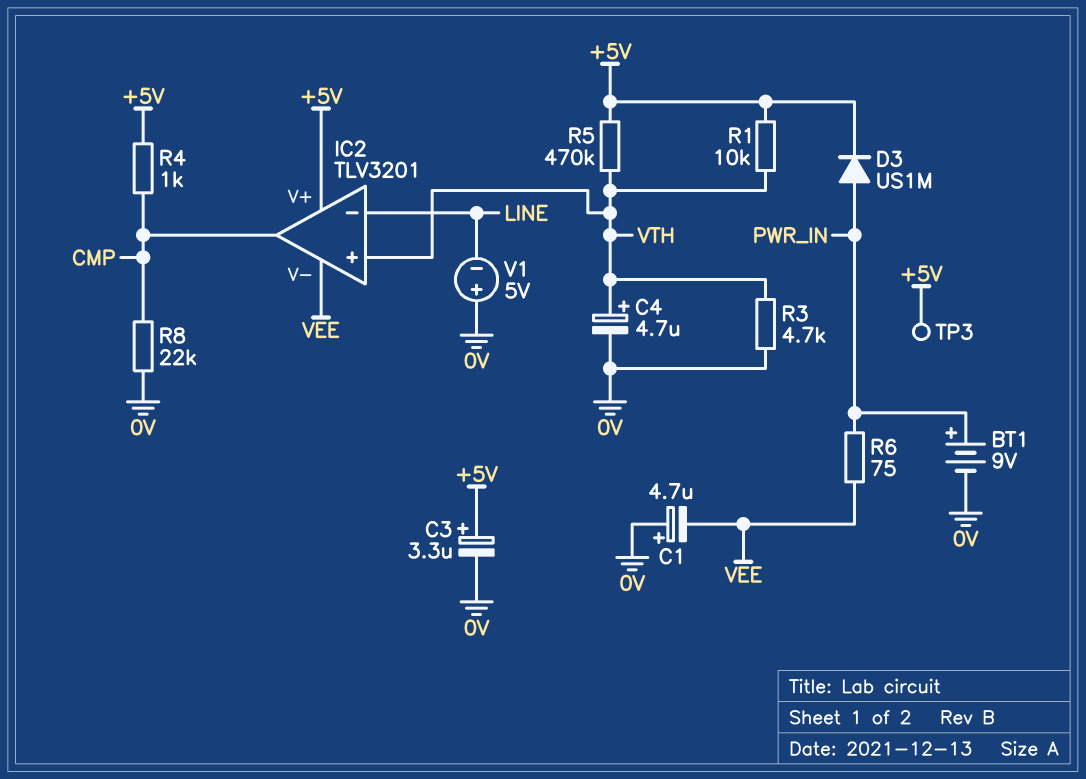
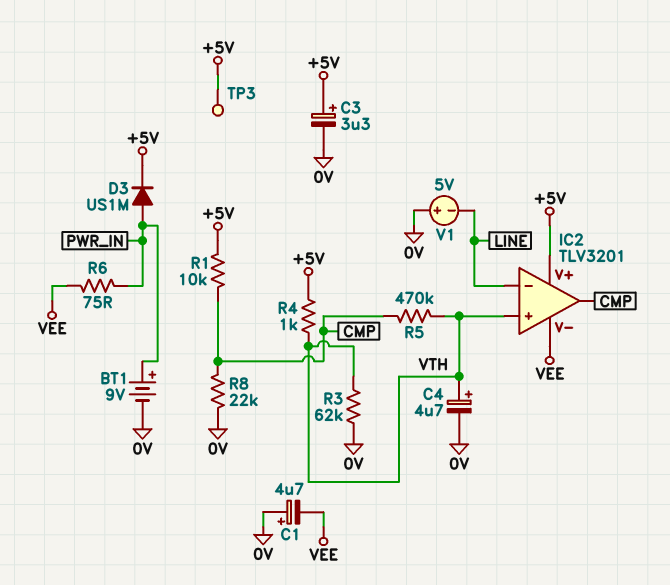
R1: 10k (+5V, VTH) -> 10k (+5V, CMP)
R3: 4.7k (0V, VTH) -> 62k (0V, VTH)
R4: 1k (+5V, CMP) -> 1k (+5V, VTH)
R5: 470k (+5V, VTH) -> 470k (CMP, VTH)

